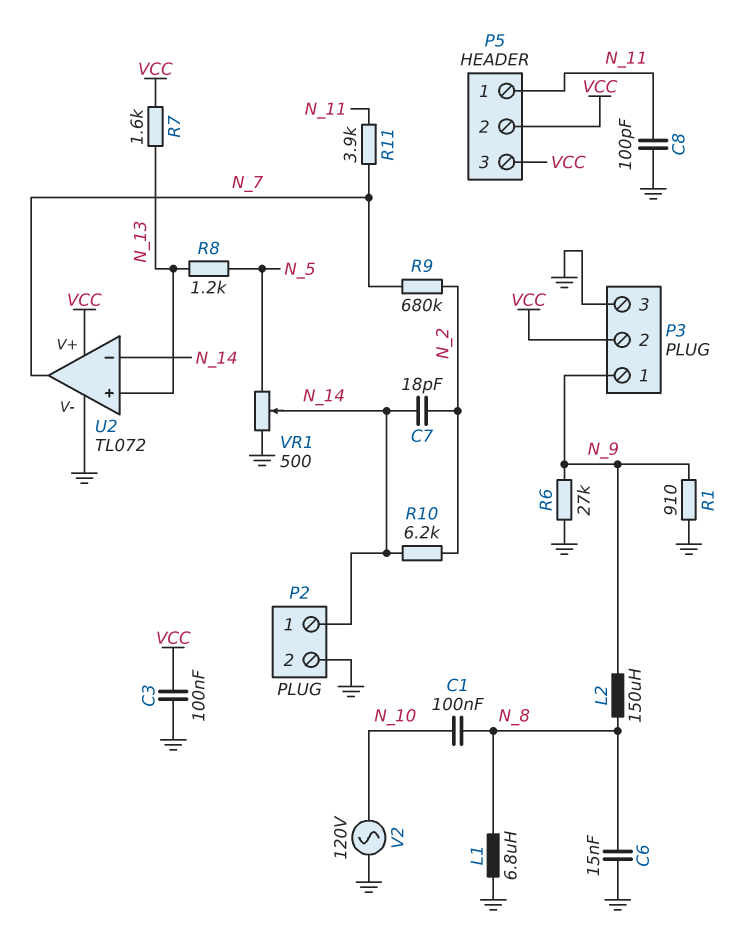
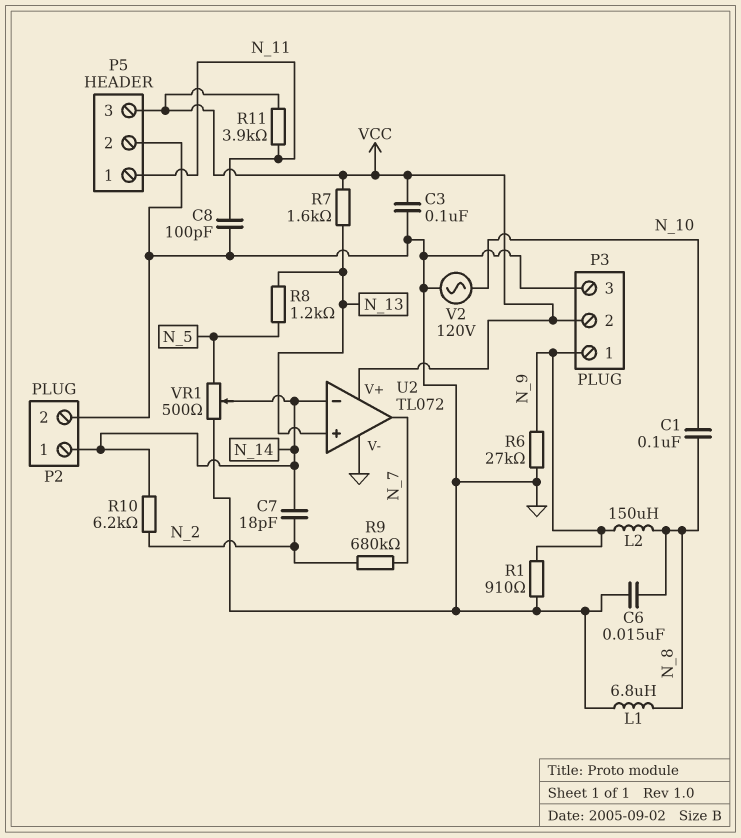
P5 pin 2: VCC -> GND
R11: 3.9k (N_7, N_11) -> 3.9k (N_11, VCC)

